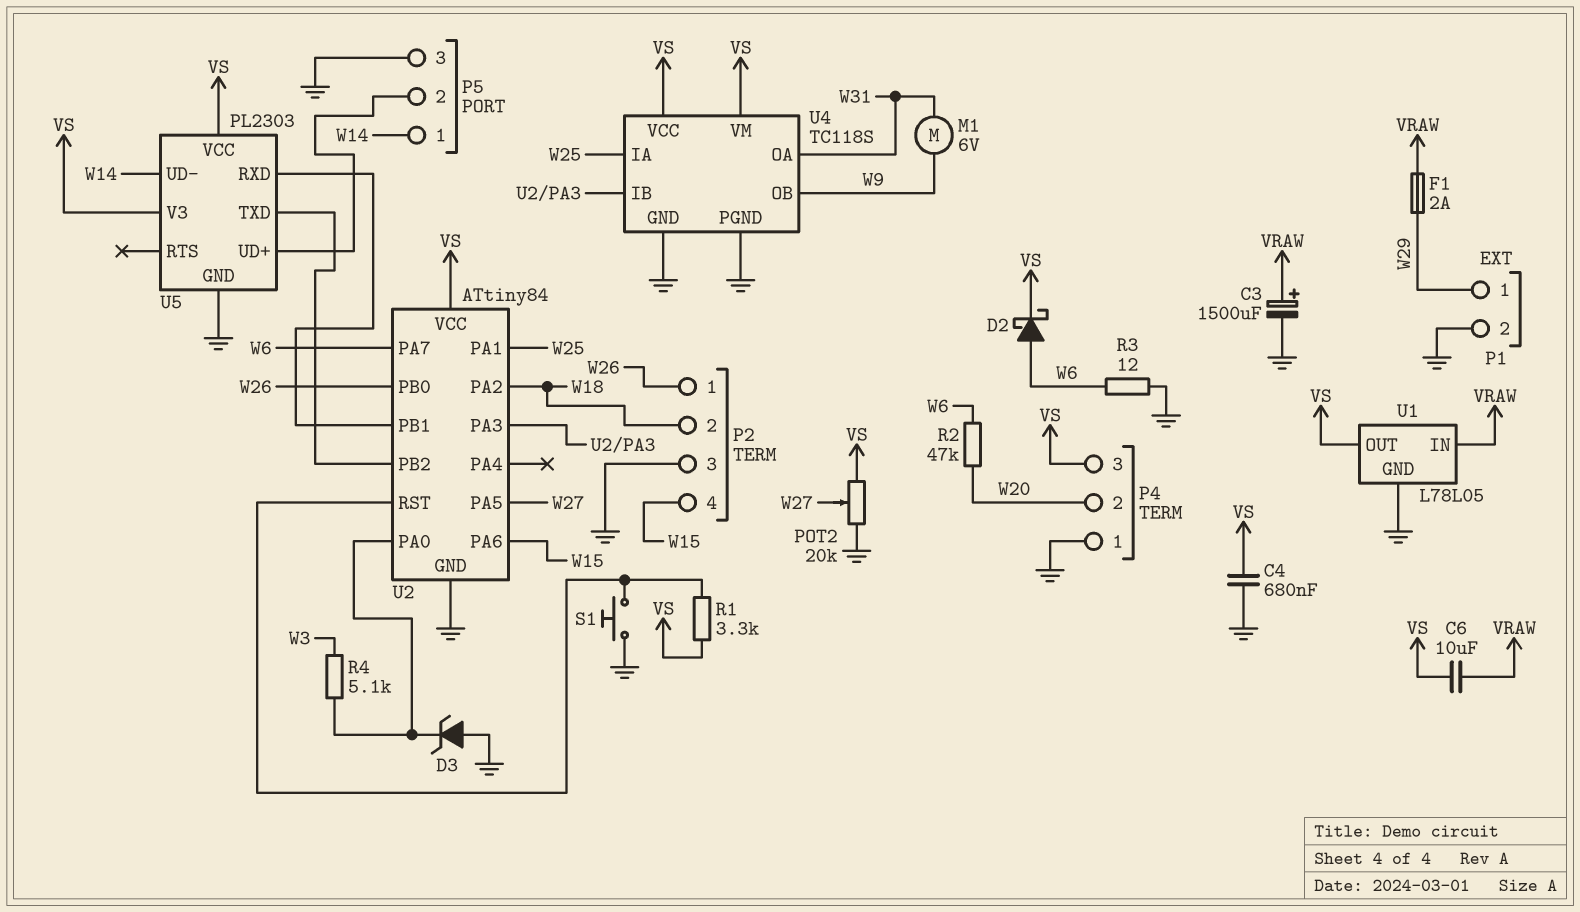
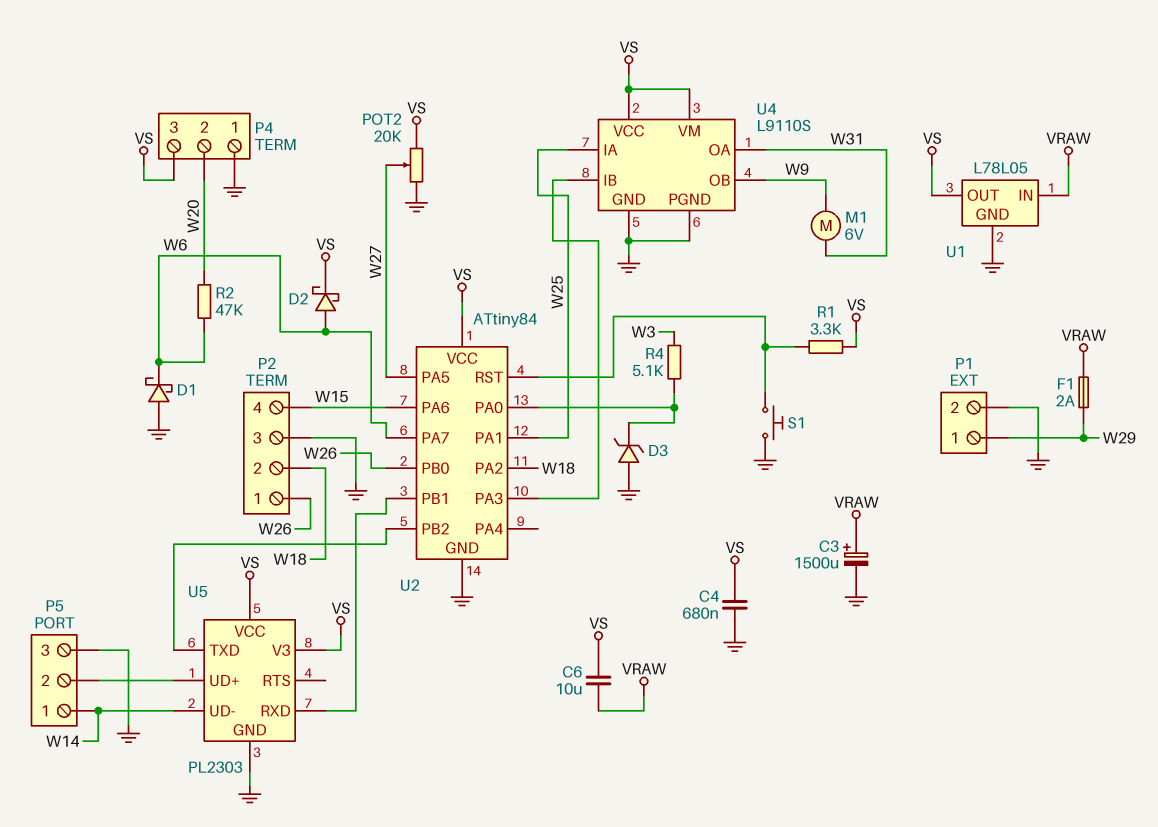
D1: none -> schottky (A GND, K W6)
R3: 12 (GND, W6) -> none
U4: TC118S -> L9110S

